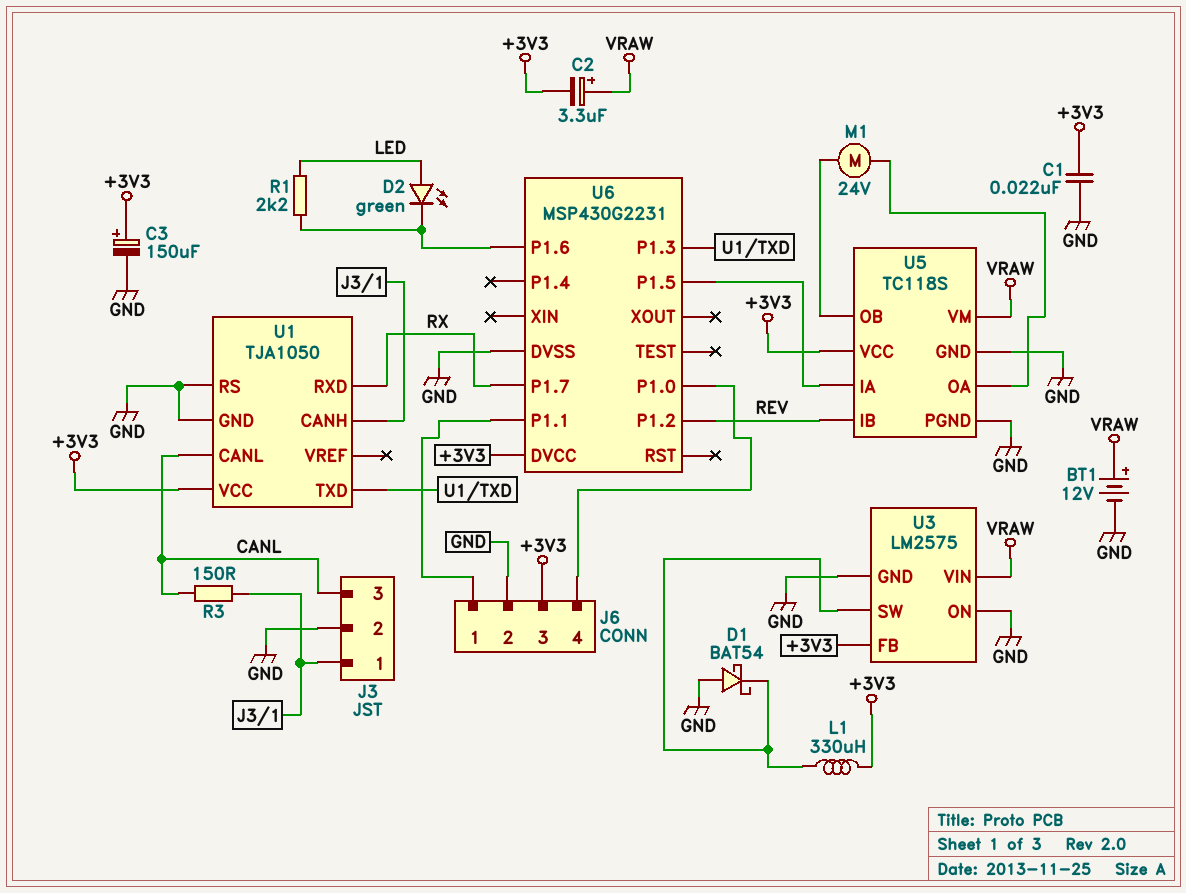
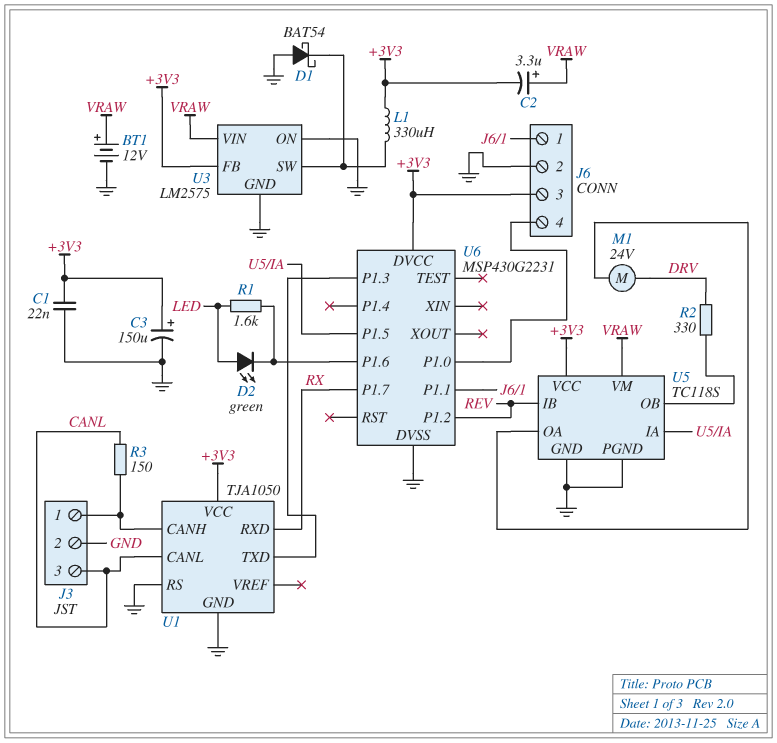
M1: motor 24V (U5/OA, U5/OB) -> motor 24V (DRV, U5/OA)
R1: 2.2k (LED, U6/P1.6) -> 1.6k (LED, U6/P1.6)
R2: none -> 330 (DRV, U5/OB)

